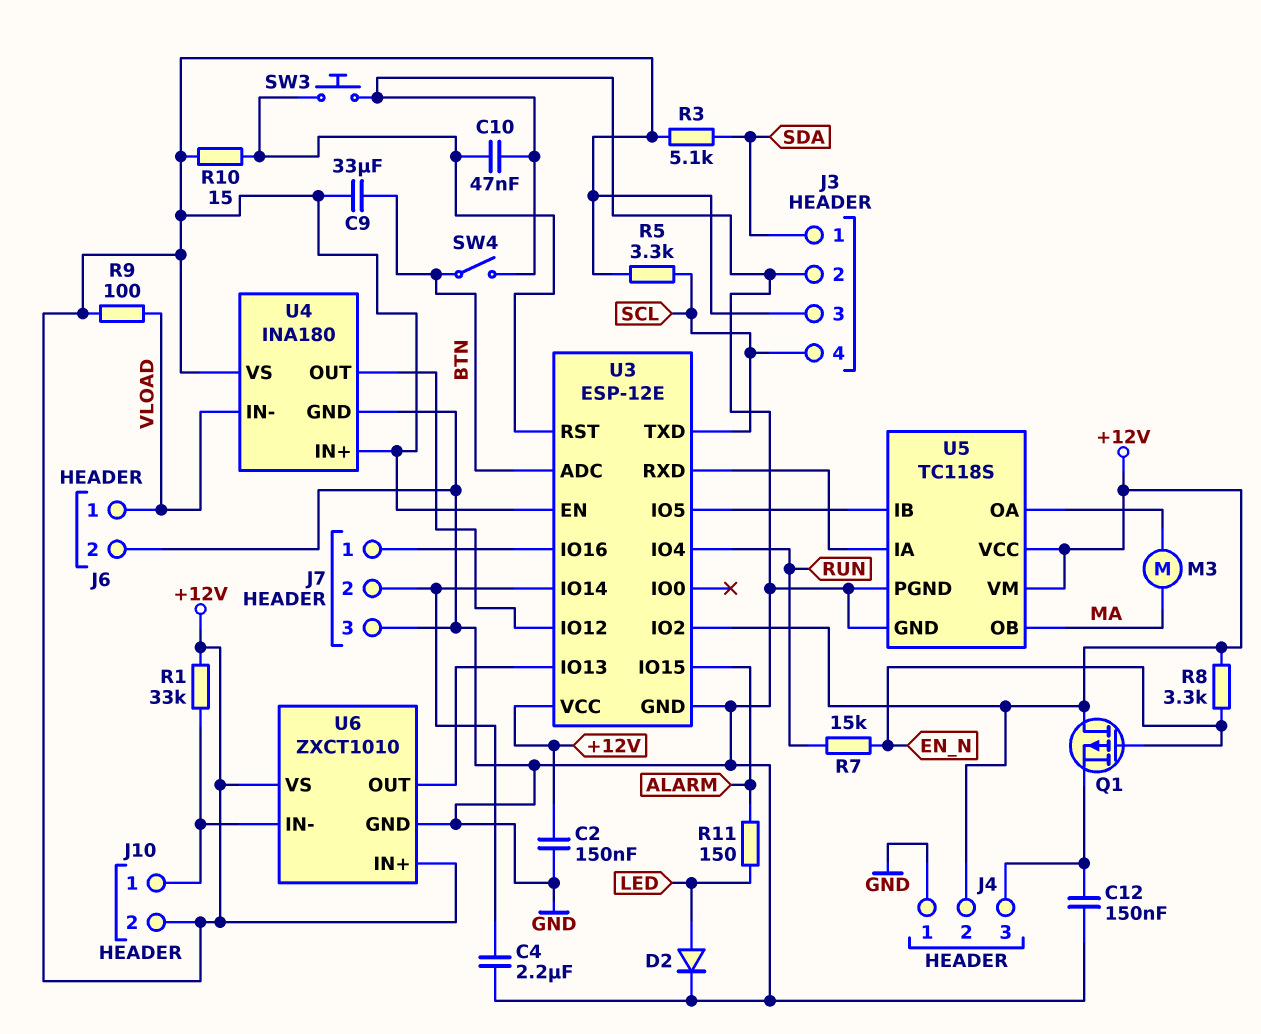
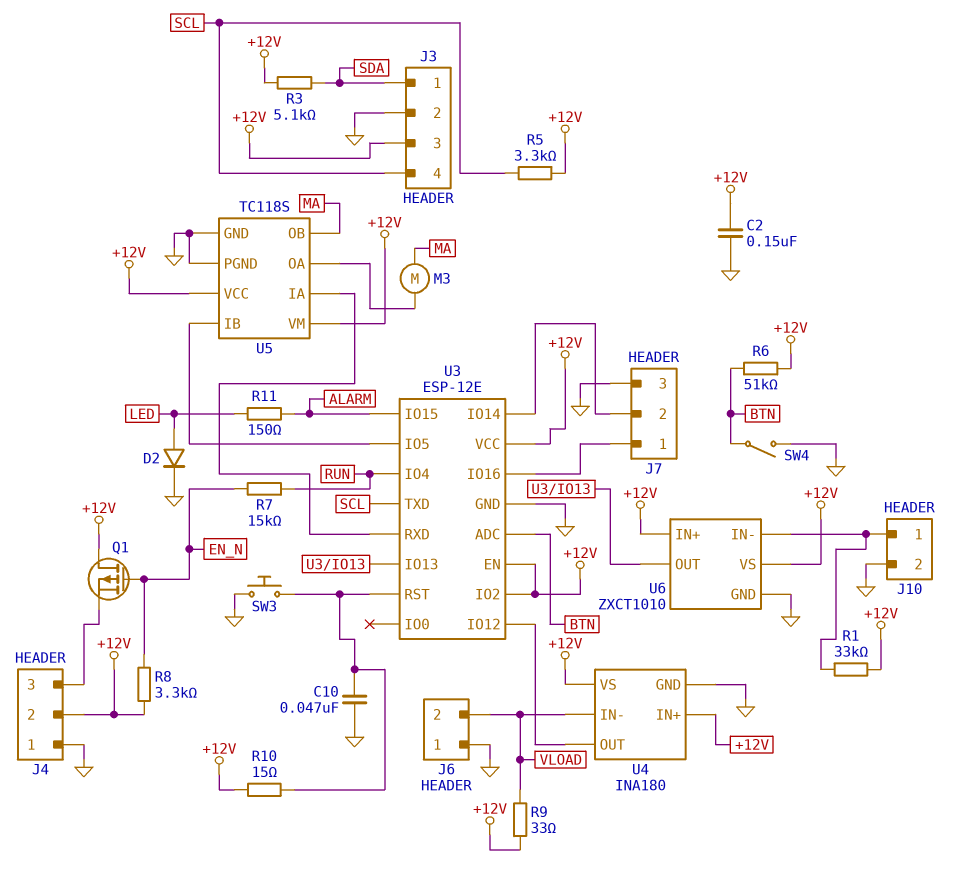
C4: 2.2uF (GND, J7/2) -> none
C9: 33uF (+12V, BTN) -> none
C12: 150nF (GND, J4/3) -> none
J6 pin 1: VLOAD -> GND
J6 pin 2: GND -> VLOAD
J10 pin 2: +12V -> GND
R6: none -> 51k (+12V, BTN)
R9: 100 (+12V, VLOAD) -> 33 (+12V, VLOAD)

